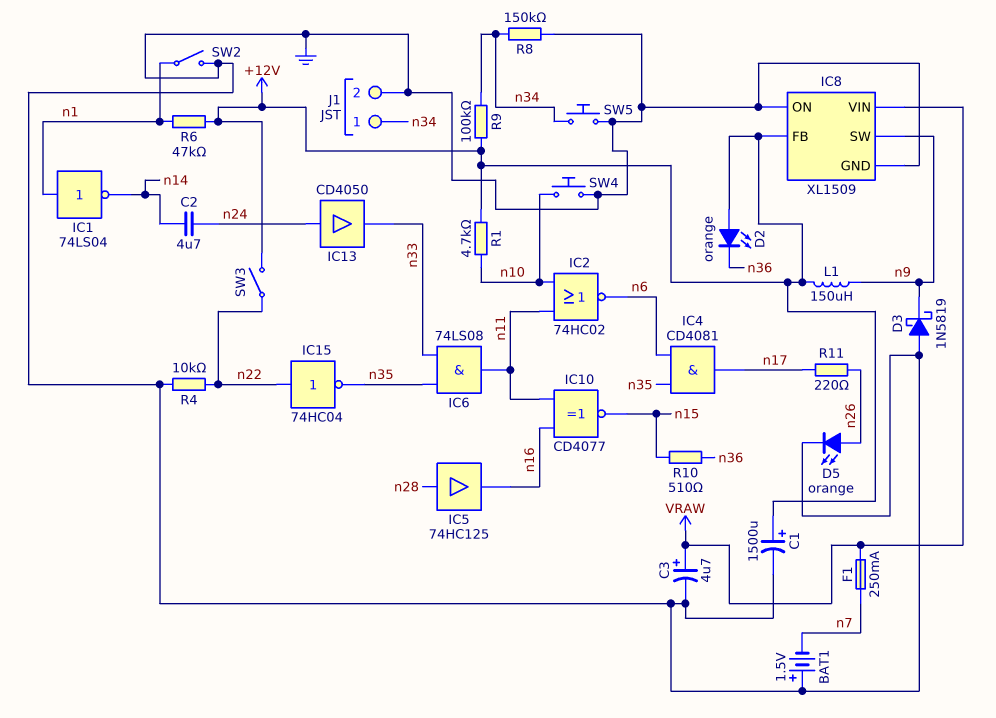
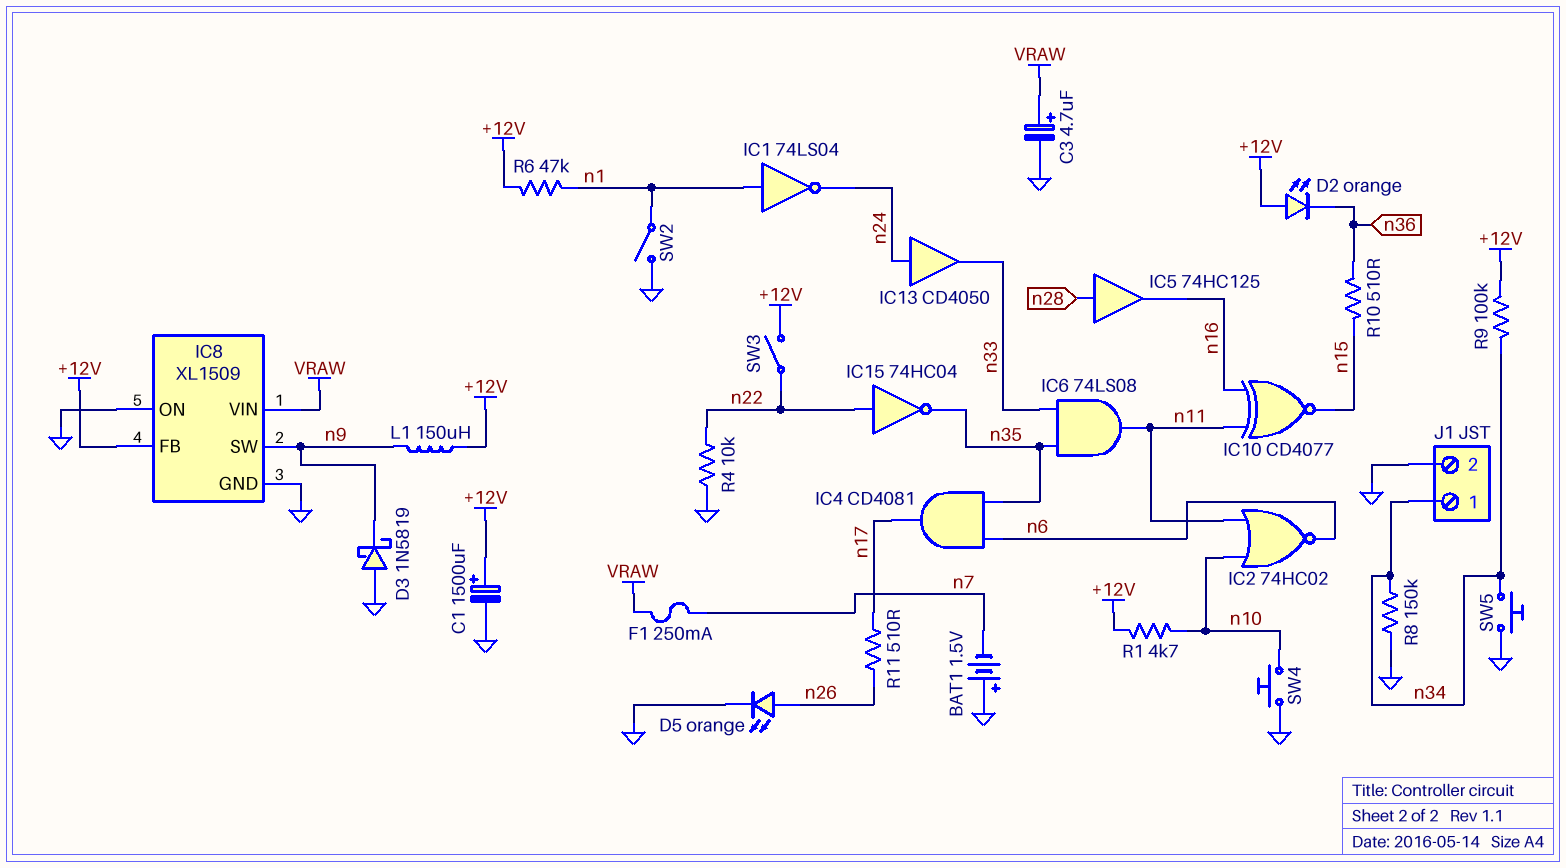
C2: 4.7uF (n14, n24) -> none
IC1: NOT 74LS04 (in n1, out n14) -> NOT 74LS04 (in n1, out n24)
R11: 220 (n17, n26) -> 510 (n17, n26)

